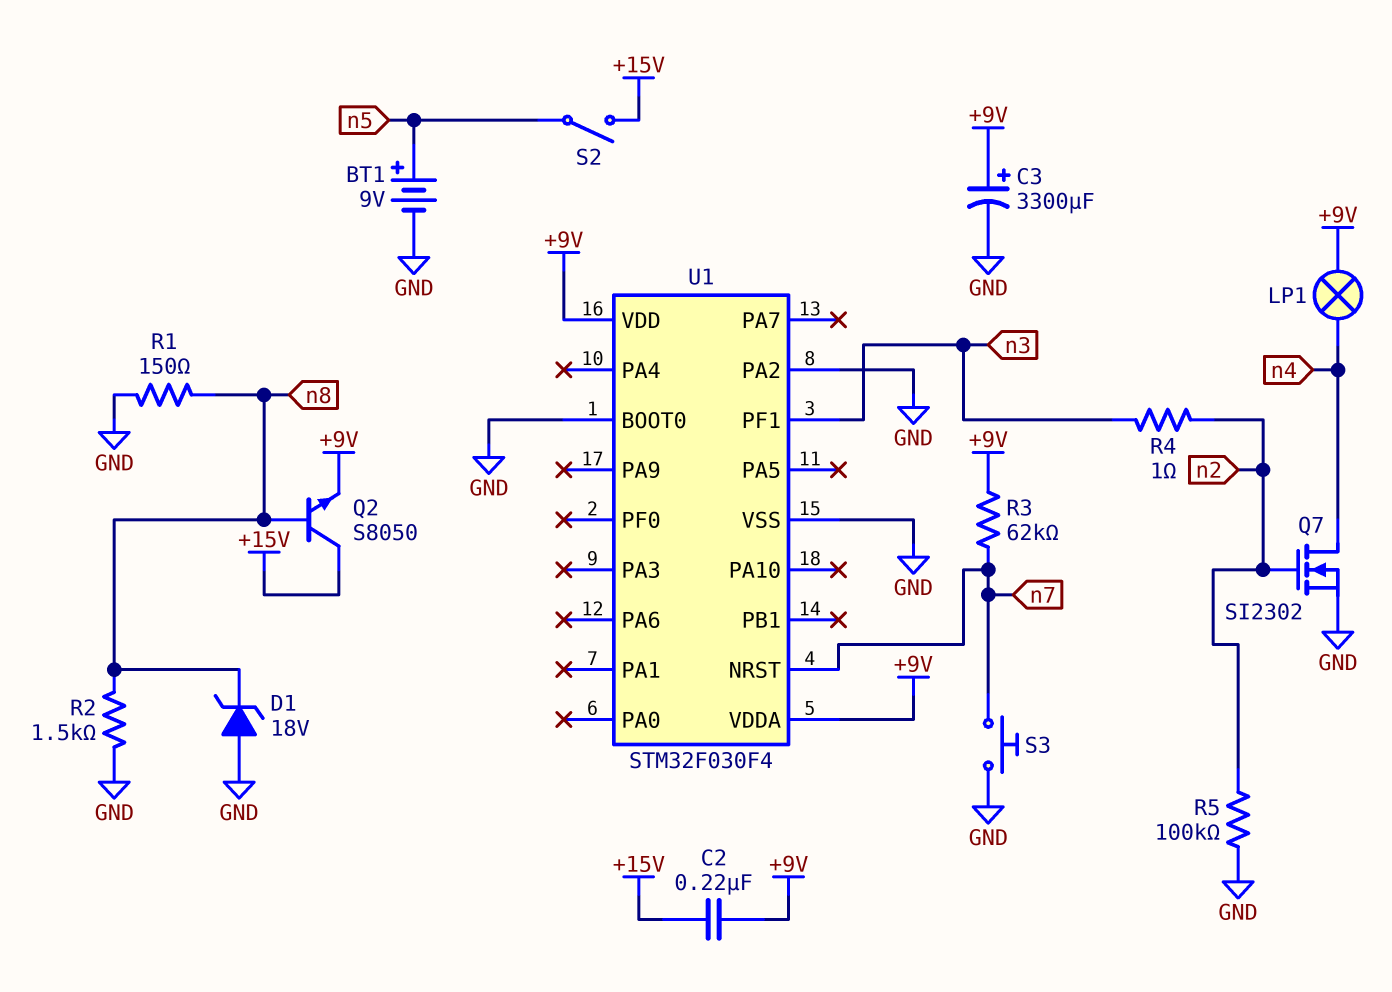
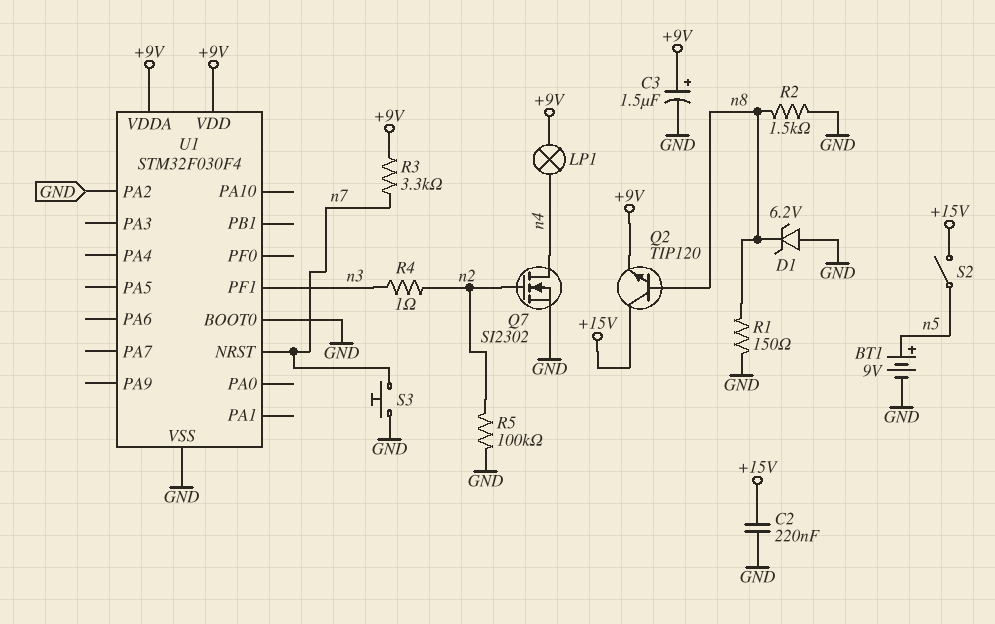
C2: 220nF (+9V, +15V) -> 220nF (+15V, GND)
C3: 3300uF (plus +9V, minus GND) -> 1.5uF (plus +9V, minus GND)
D1: zener 18V (A GND, K n8) -> zener 6.2V (A GND, K n8)
Q2: NPN S8050 (B n8, C +15V, E +9V) -> NPN TIP120 (B n8, C +15V, E +9V)
R3: 62k (+9V, n7) -> 3.3k (+9V, n7)

